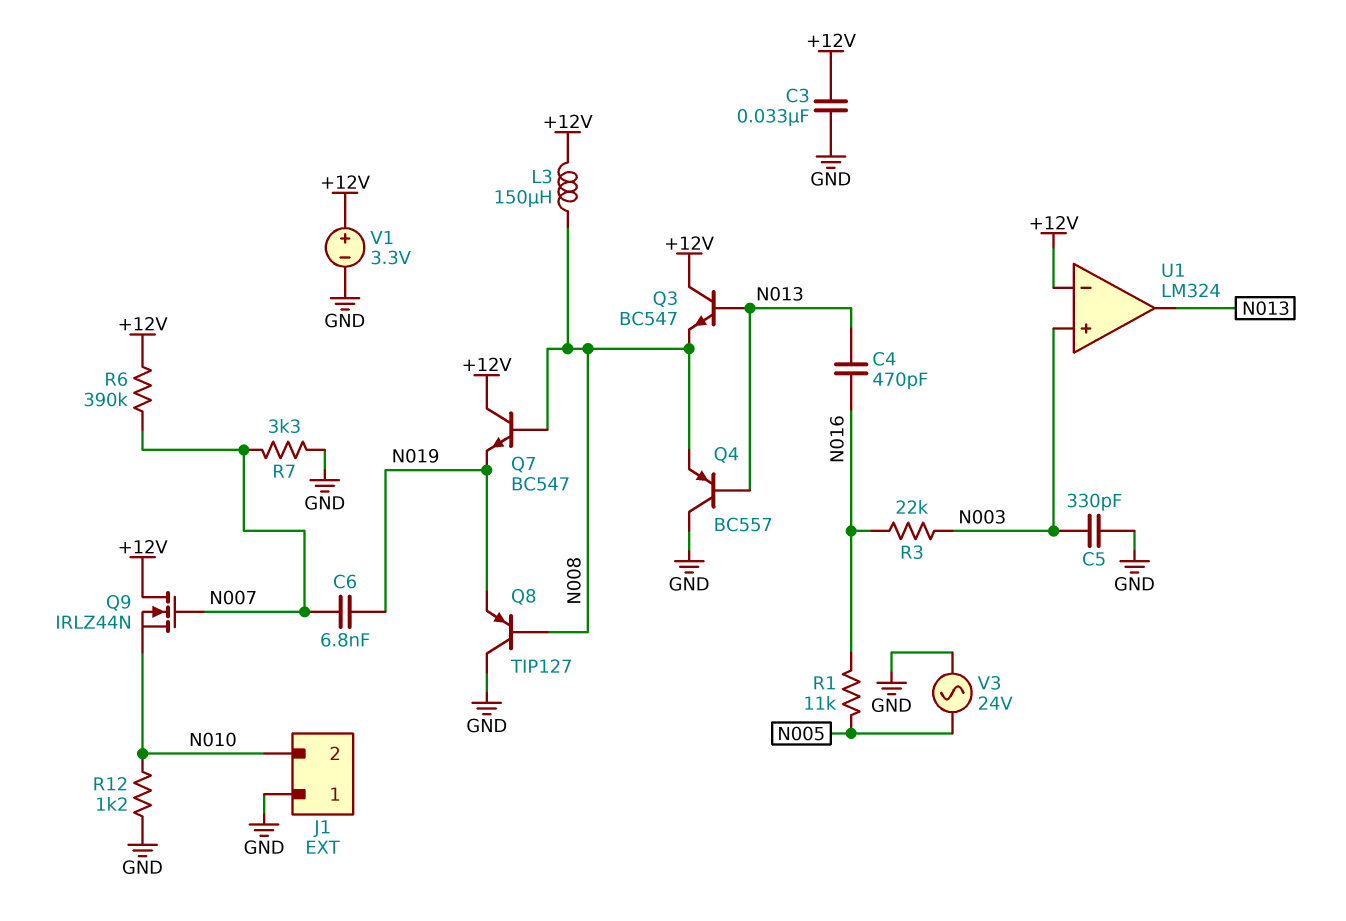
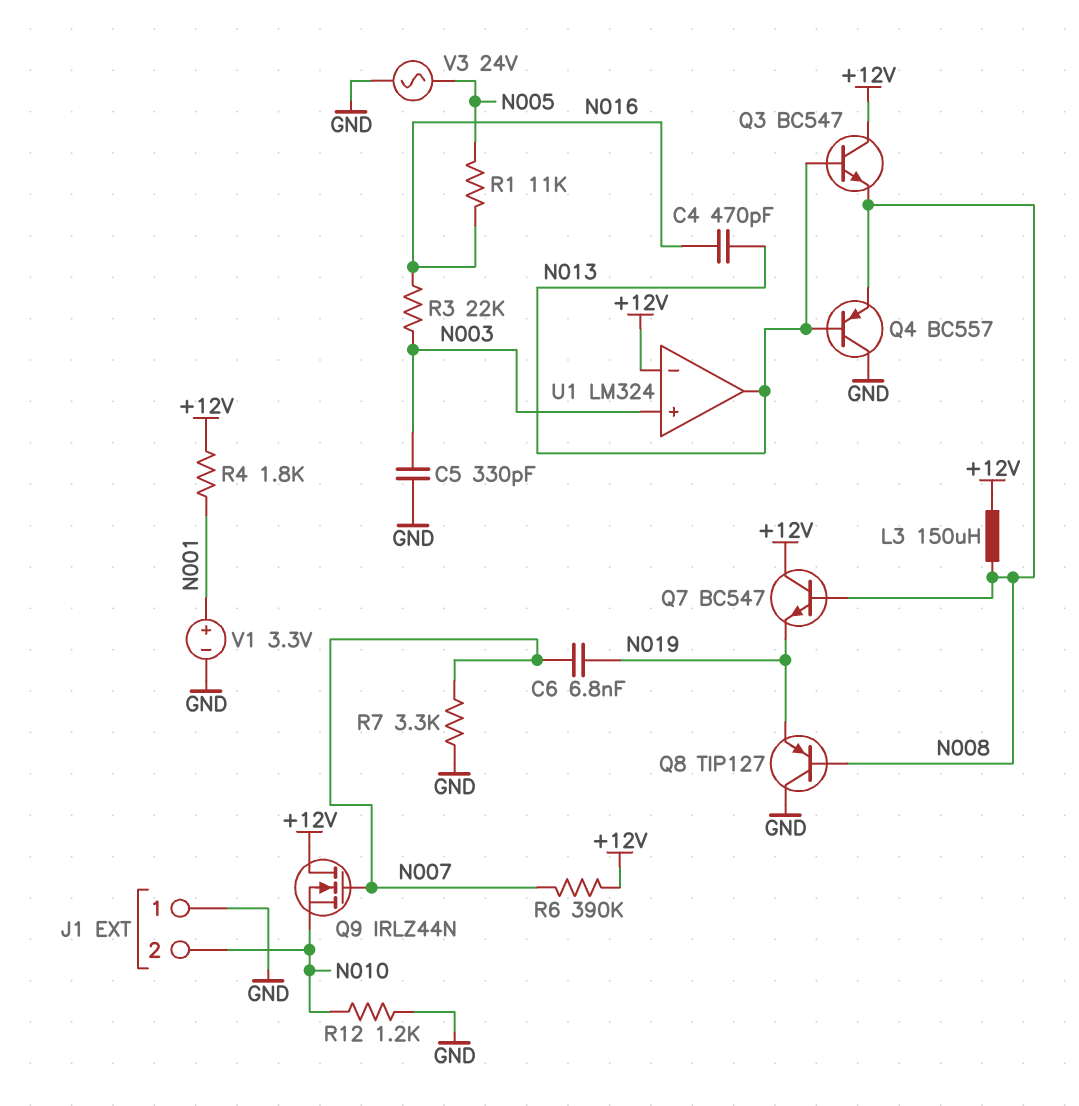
C3: 33nF (+12V, GND) -> none
R4: none -> 1.8k (+12V, N001)
V1: 3.3V (plus +12V, minus GND) -> 3.3V (plus N001, minus GND)

